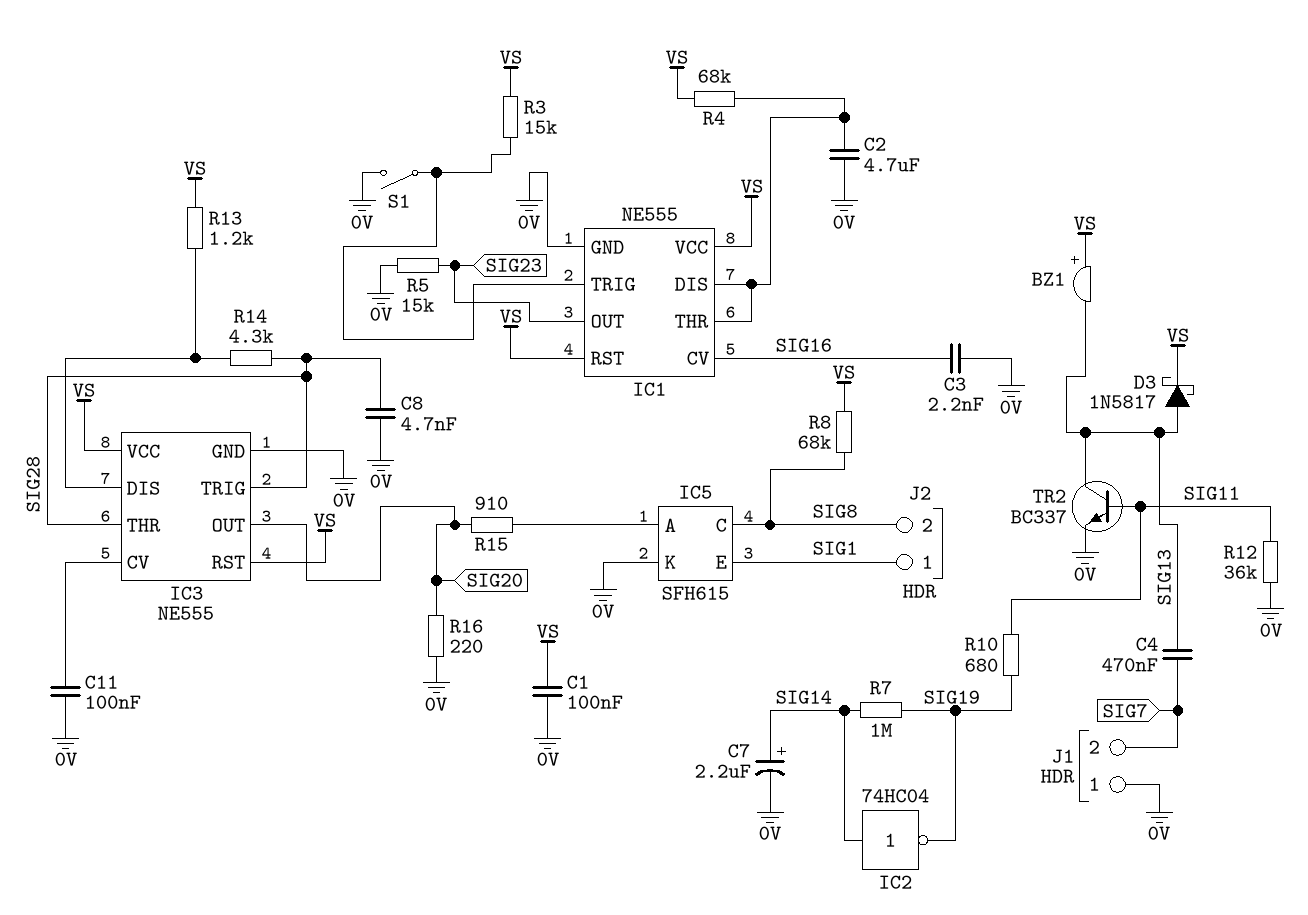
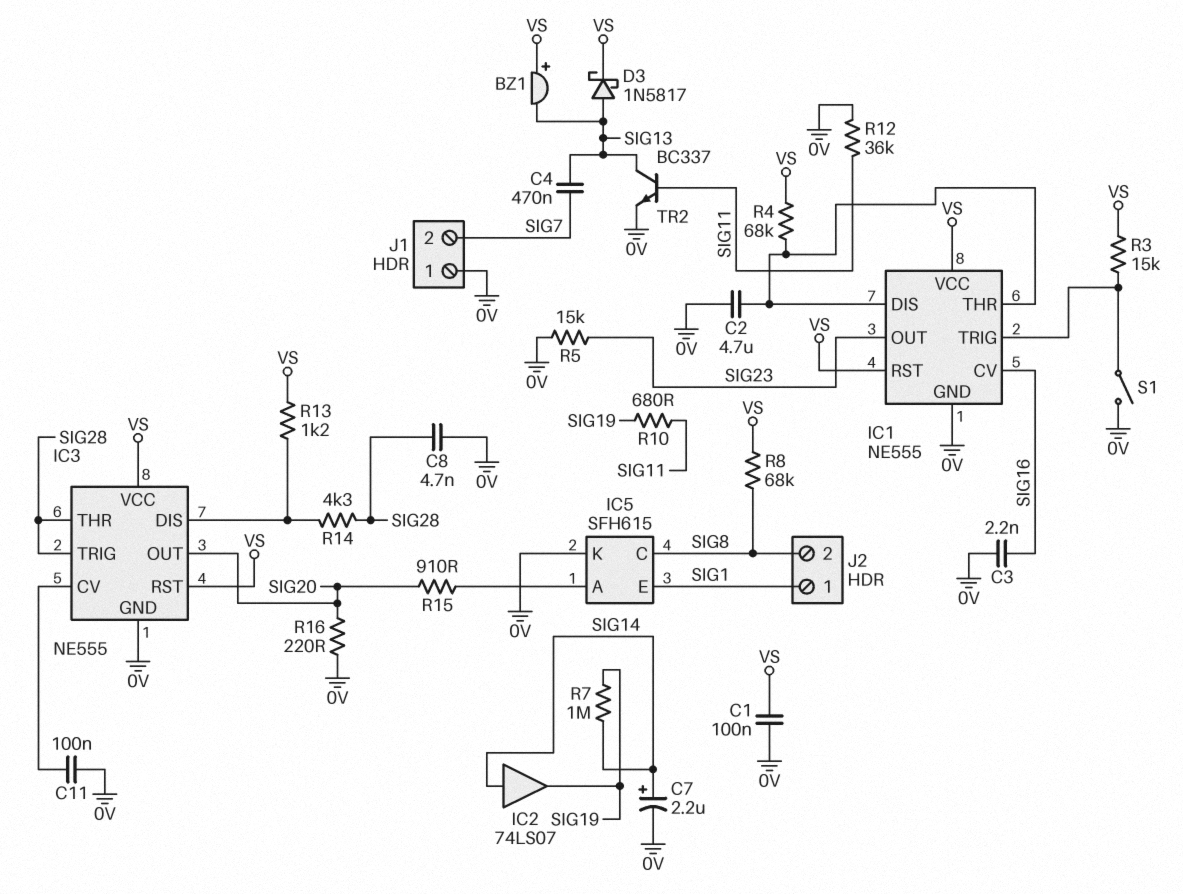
IC2: NOT 74HC04 (in SIG14, out SIG19) -> buffer 74LS07 (in SIG14, out SIG19)

